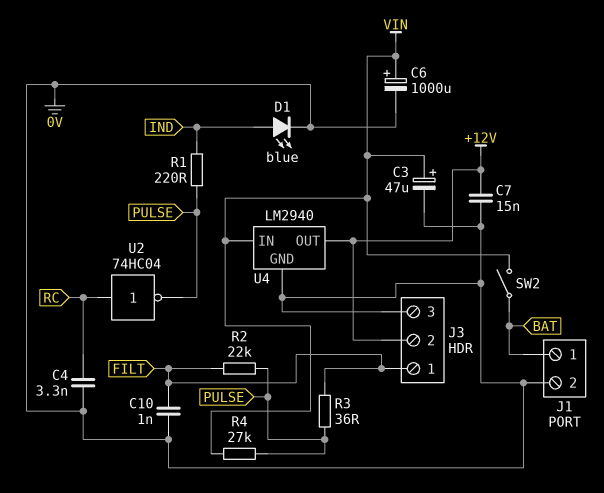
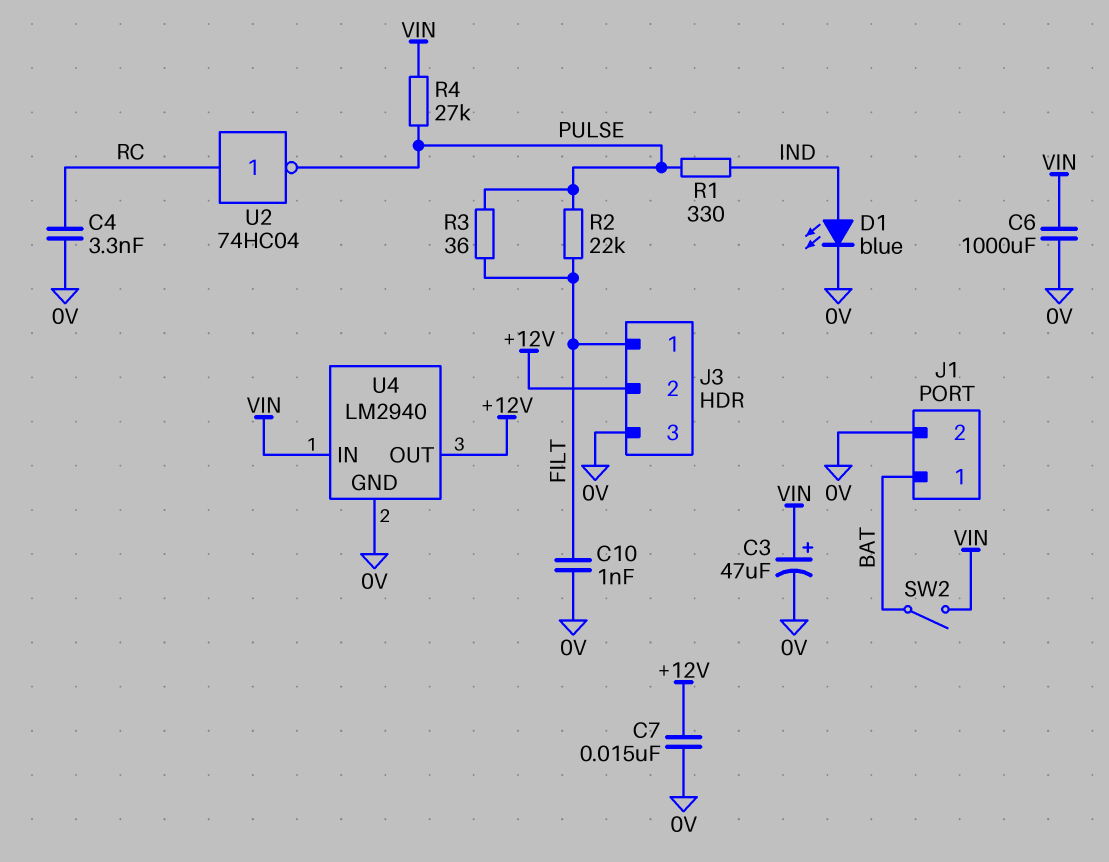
C6: 1000uF (plus VIN, minus 0V) -> 1000uF (0V, VIN)
R1: 220 (IND, PULSE) -> 330 (IND, PULSE)

